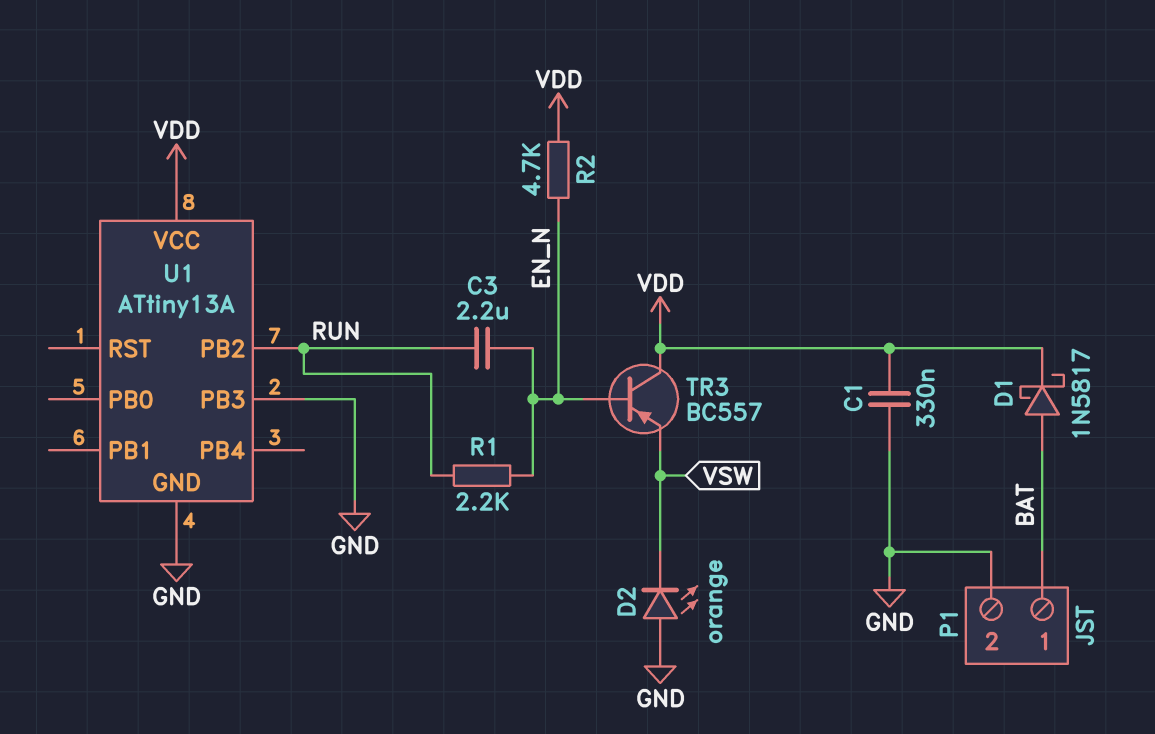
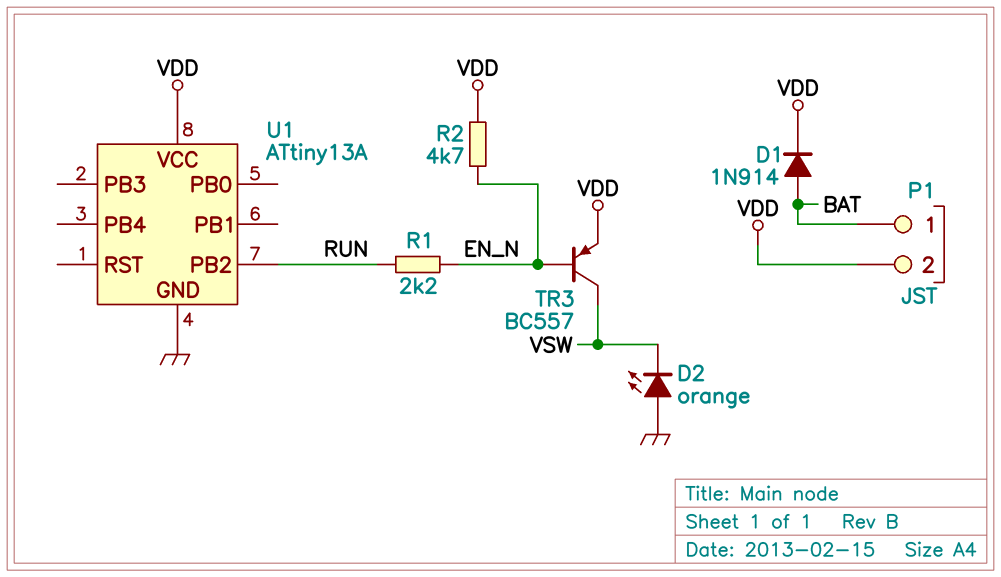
C1: 330nF (GND, VDD) -> none
C3: 2.2uF (EN_N, RUN) -> none
D1: schottky 1N5817 (A BAT, K VDD) -> diode 1N914 (A BAT, K VDD)
P1 pin 2: GND -> VDD
TR3: PNP BC557 (B EN_N, C VDD, E VSW) -> PNP BC557 (B EN_N, C VSW, E VDD)
U1 pin PB3: GND -> none

